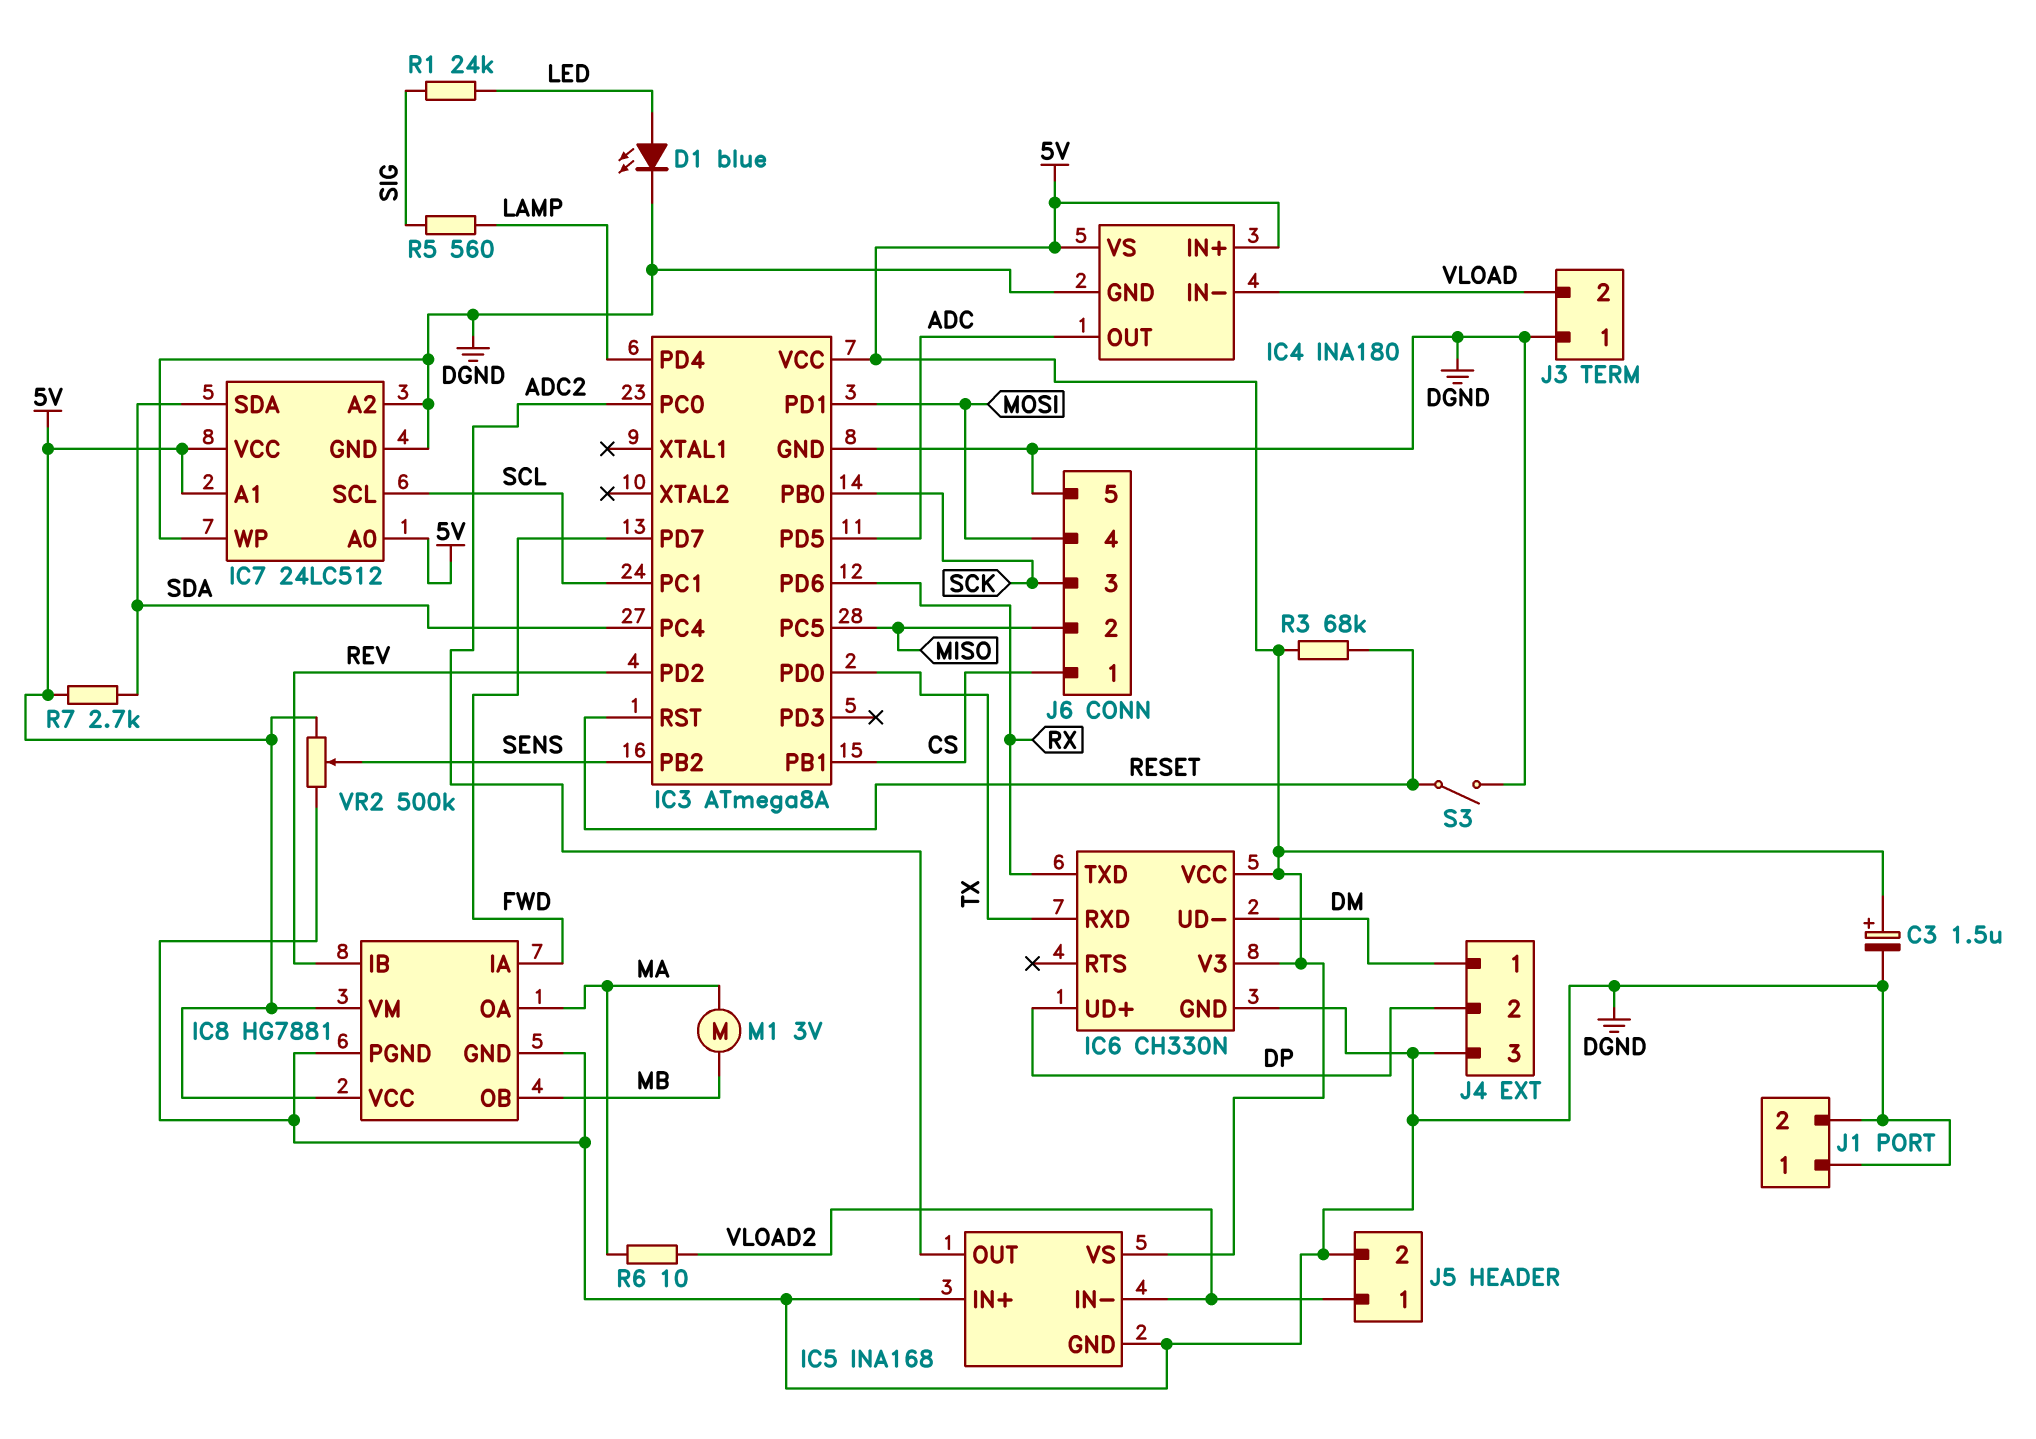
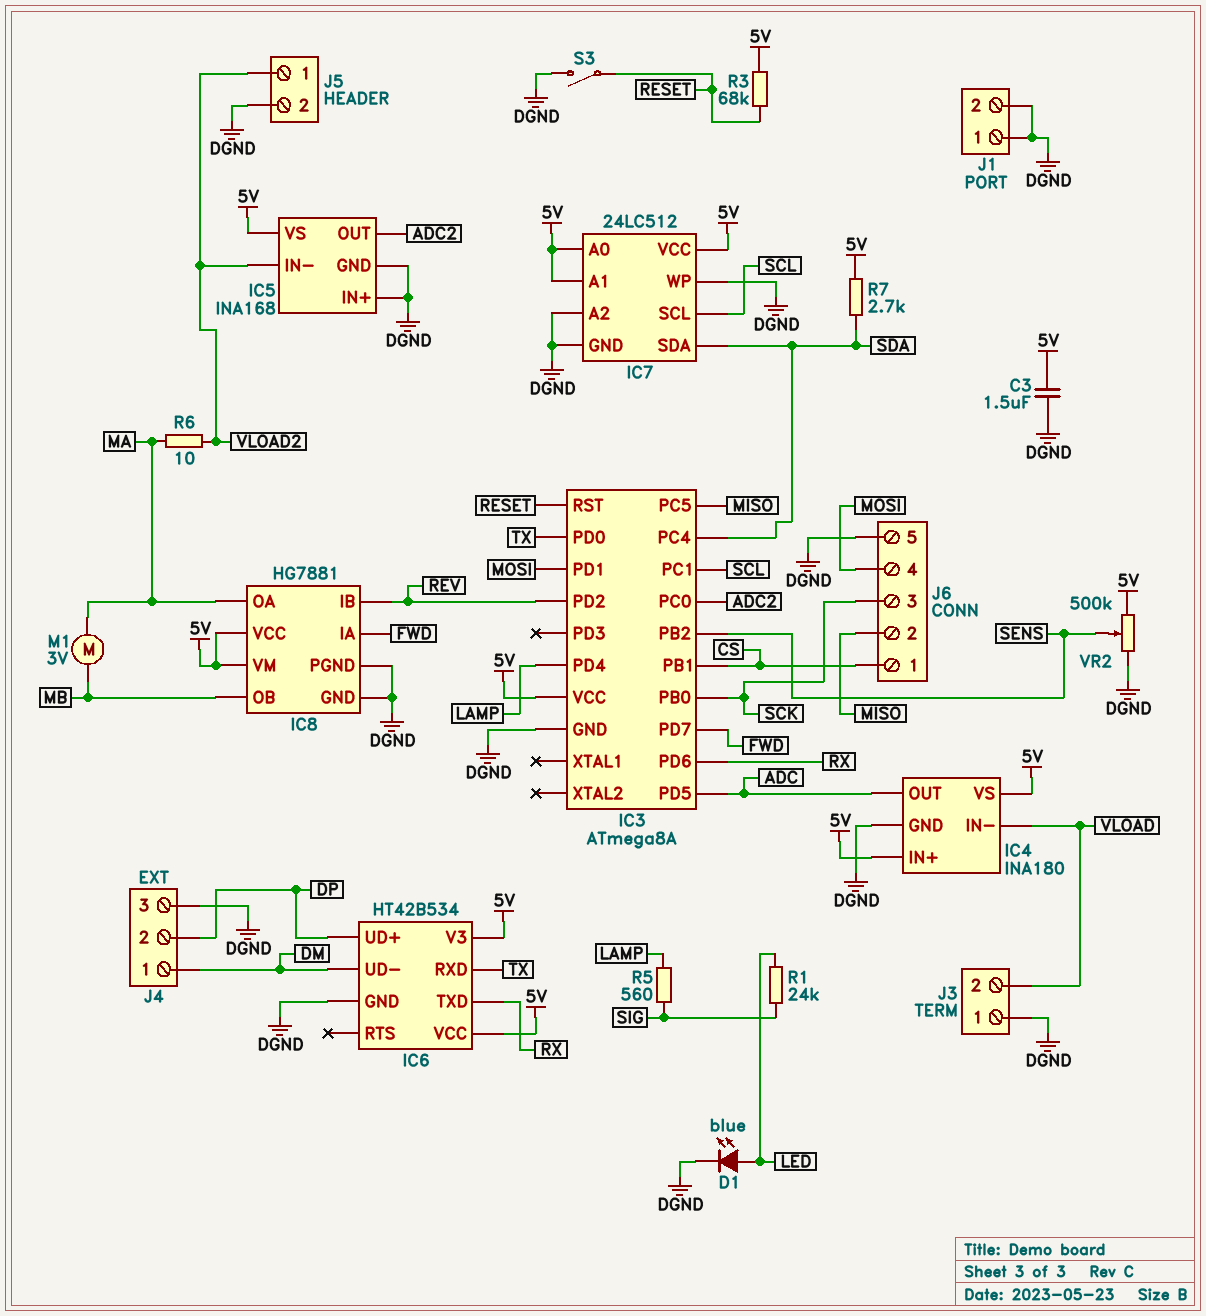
C3: 1.5uF (plus 5V, minus DGND) -> 1.5uF (5V, DGND)
IC6: CH330N -> HT42B534

